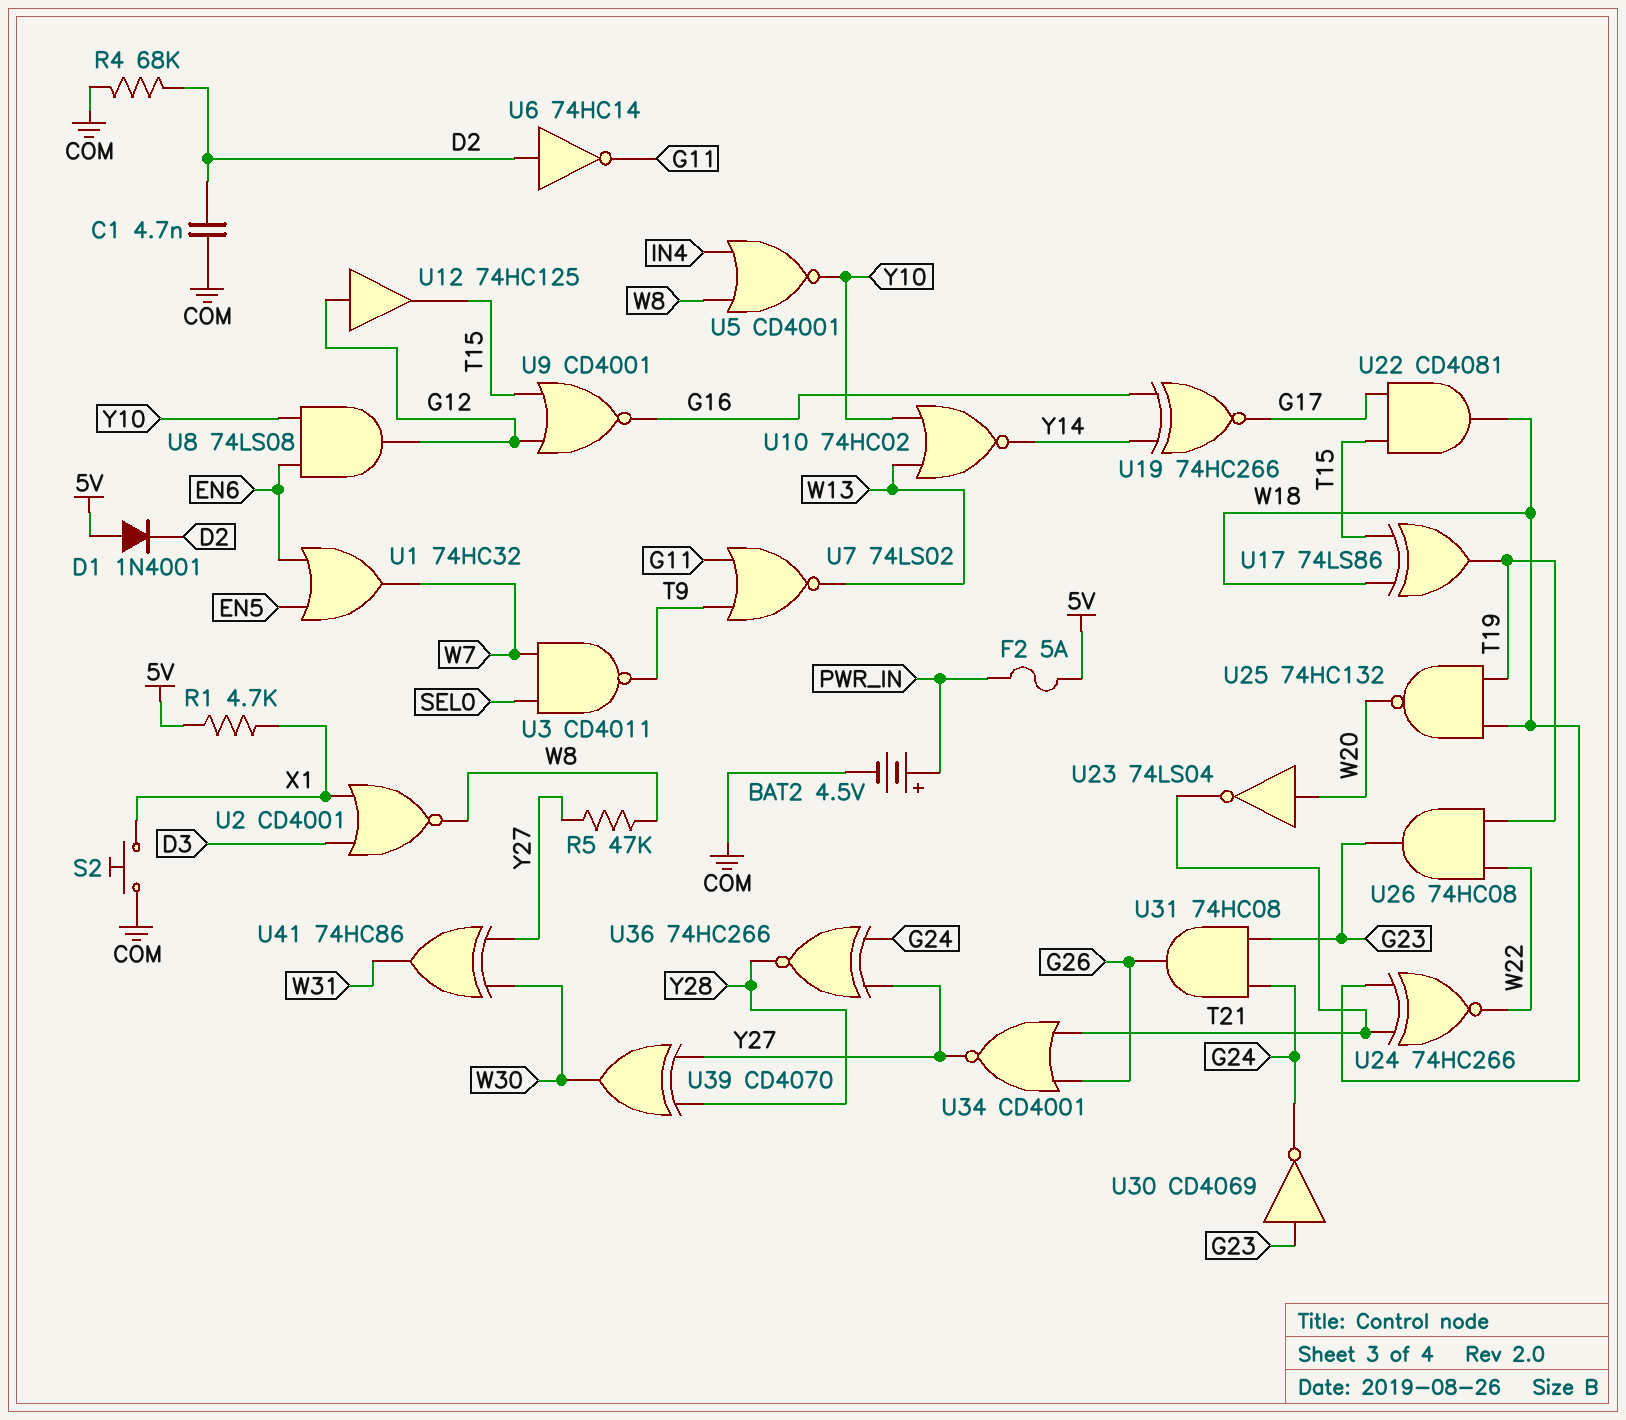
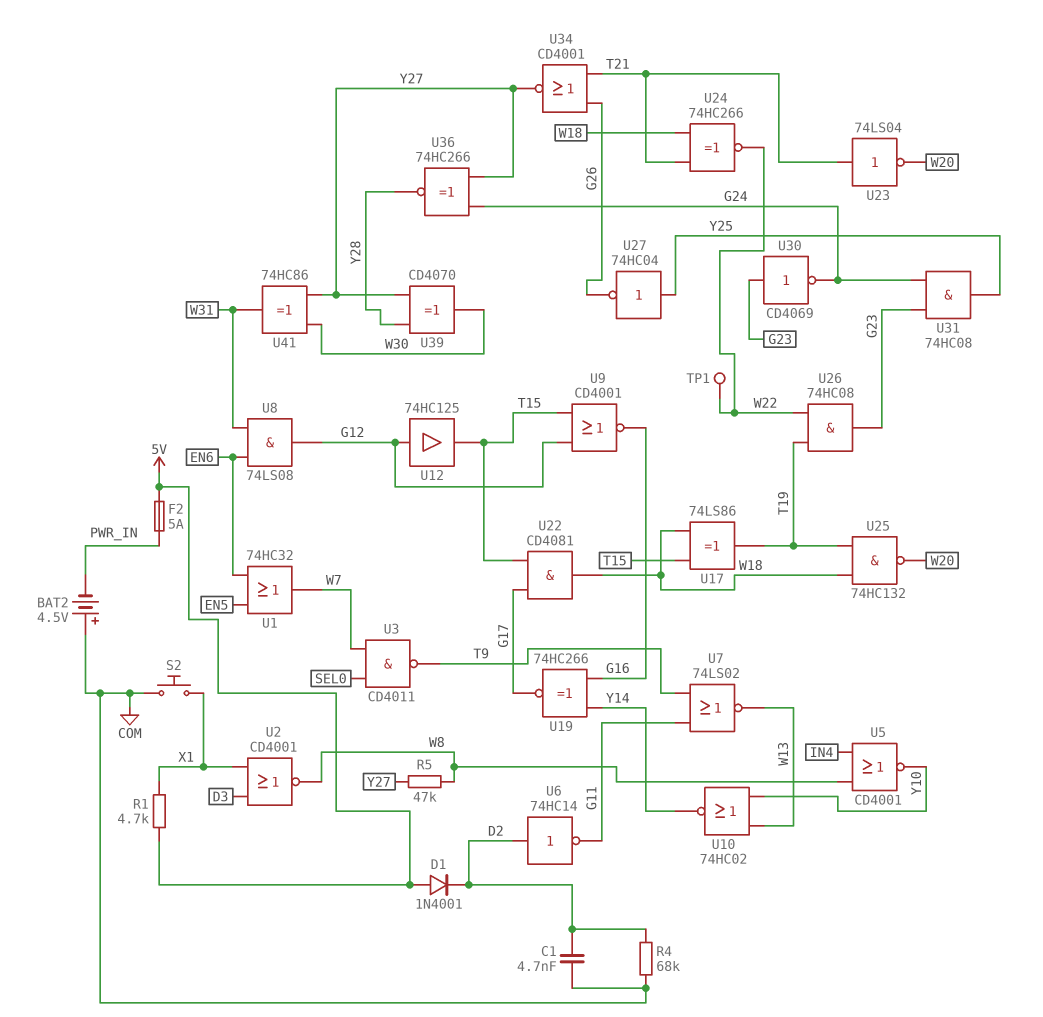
BAT2: 4.5V (plus PWR_IN, minus COM) -> 4.5V (plus COM, minus PWR_IN)
TP1: none -> test point (W22)
U8: AND 74LS08 (in EN6, in Y10, out G12) -> AND 74LS08 (in EN6, in W31, out G12)
U23: NOT 74LS04 (in W20, out T21) -> NOT 74LS04 (in T21, out W20)
U27: none -> NOT 74HC04 (in Y25, out G26)
U31: AND 74HC08 (in G23, in G24, out G26) -> AND 74HC08 (in G23, in G24, out Y25)

